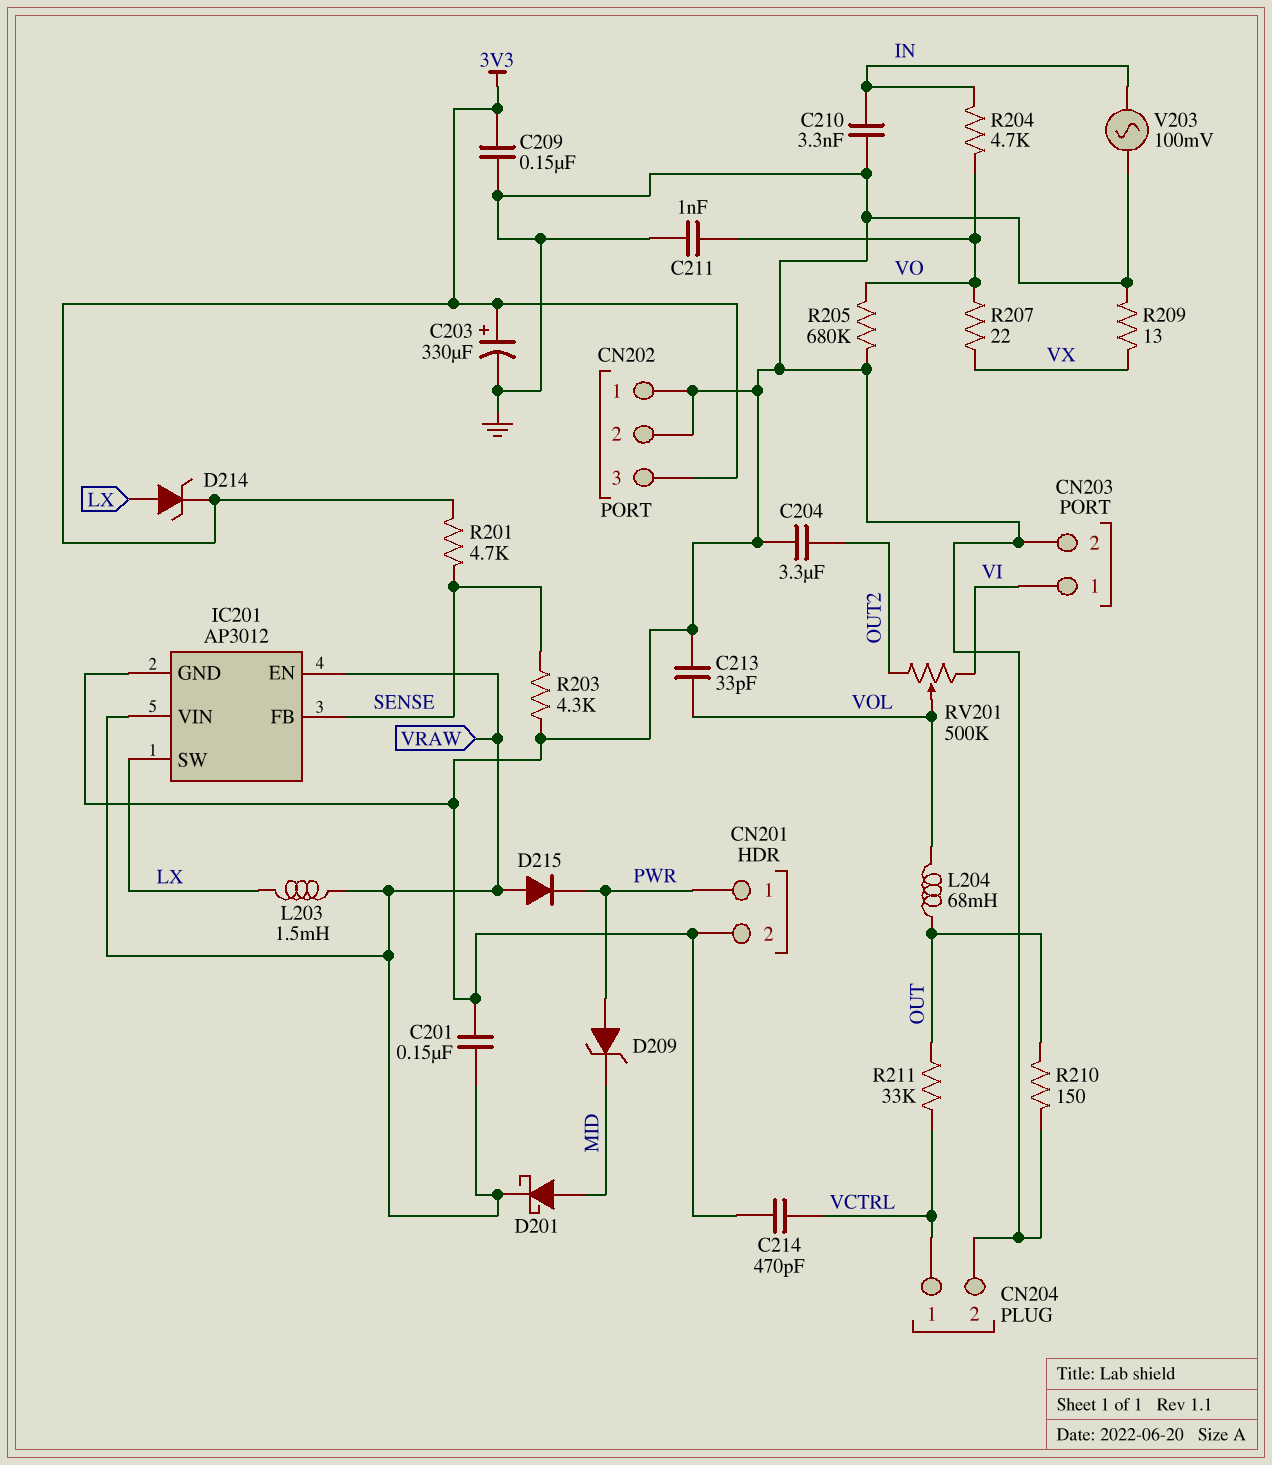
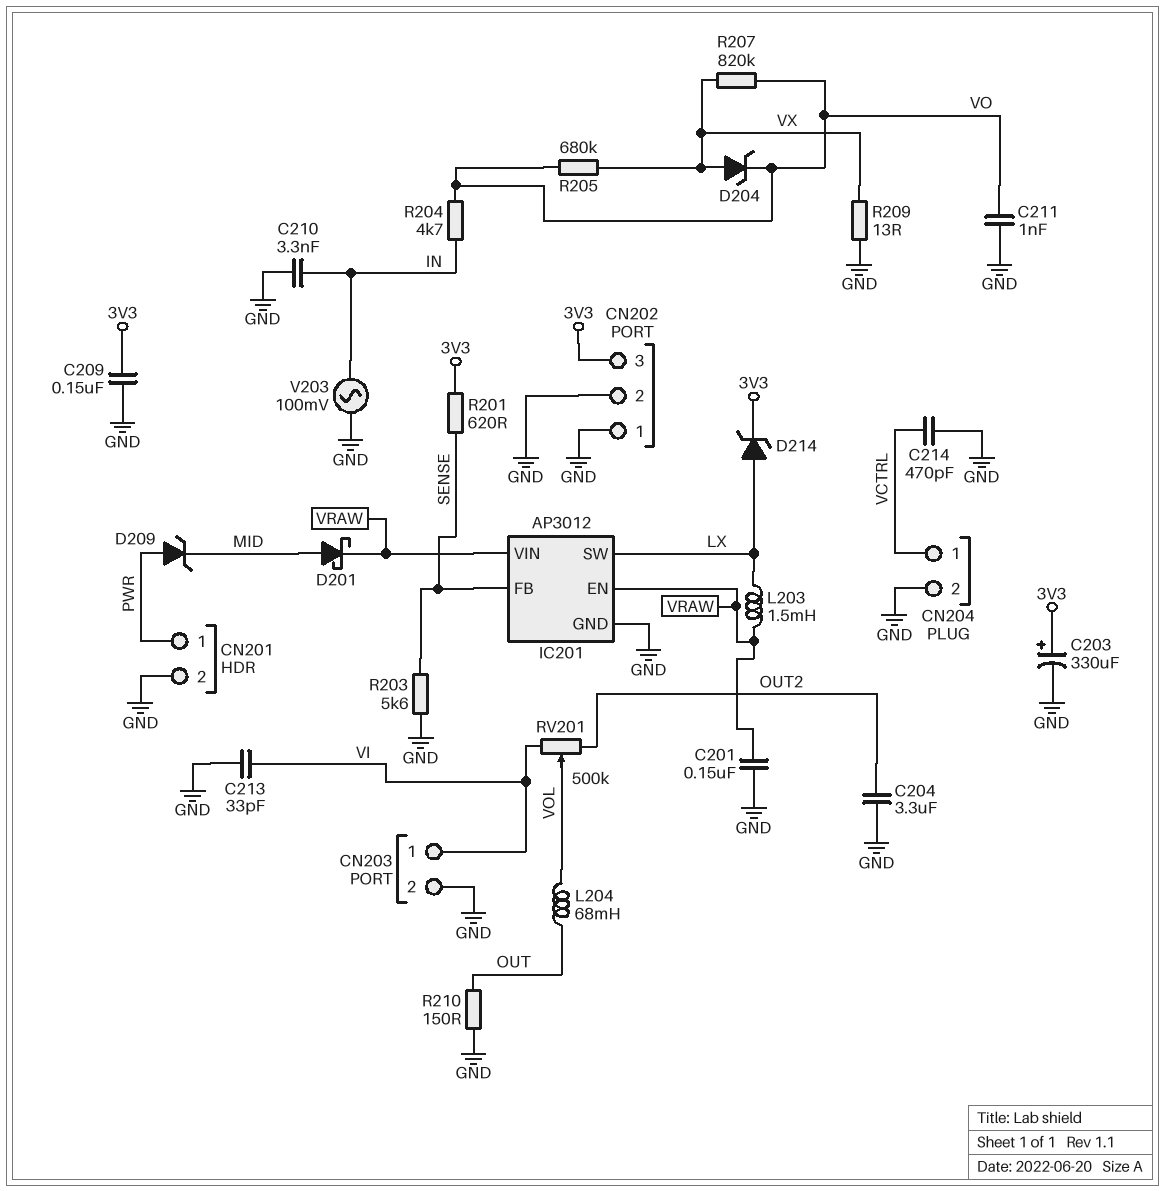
C213: 33pF (GND, VOL) -> 33pF (GND, VI)
D204: none -> zener (A VX, K VO)
D215: diode (A VRAW, K PWR) -> none
R201: 4.7k (3V3, SENSE) -> 620 (3V3, SENSE)
R203: 4.3k (GND, SENSE) -> 5.6k (GND, SENSE)
R205: 680k (GND, VO) -> 680k (VO, VX)
R207: 22 (VO, VX) -> 820k (VO, VX)
R211: 33k (OUT, VCTRL) -> none

